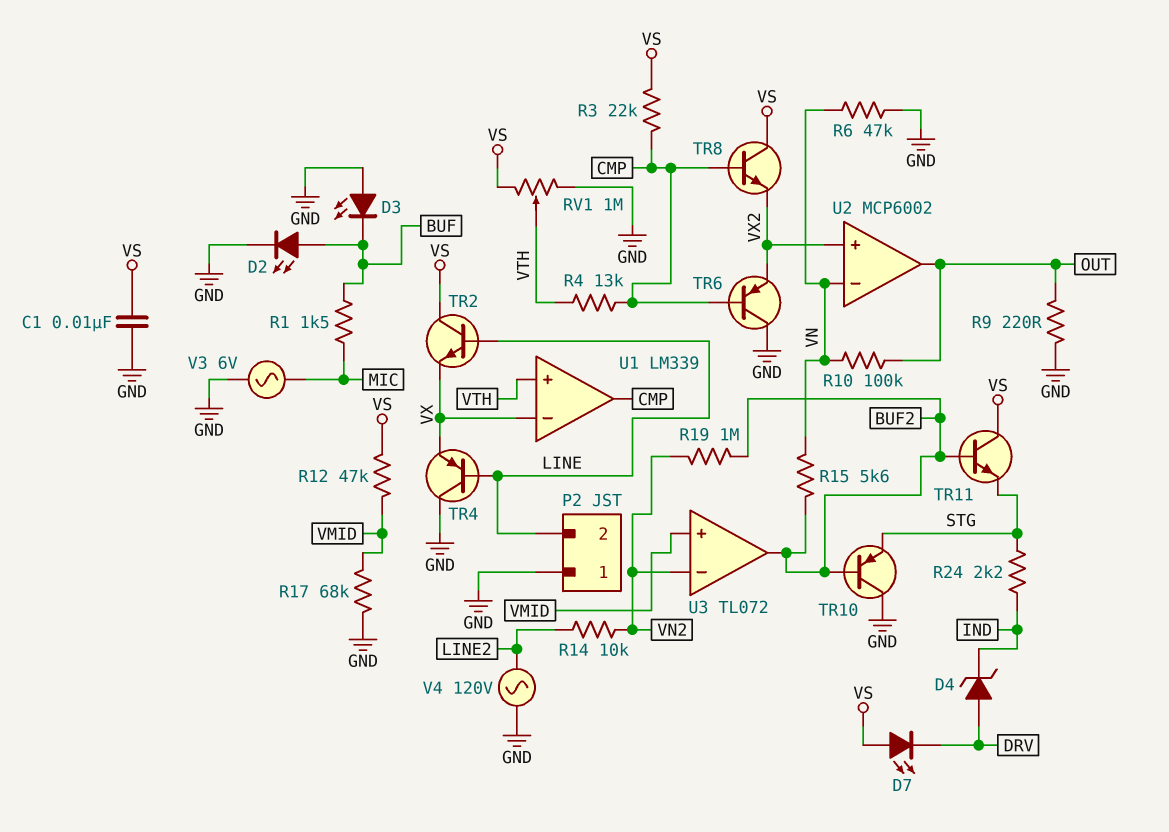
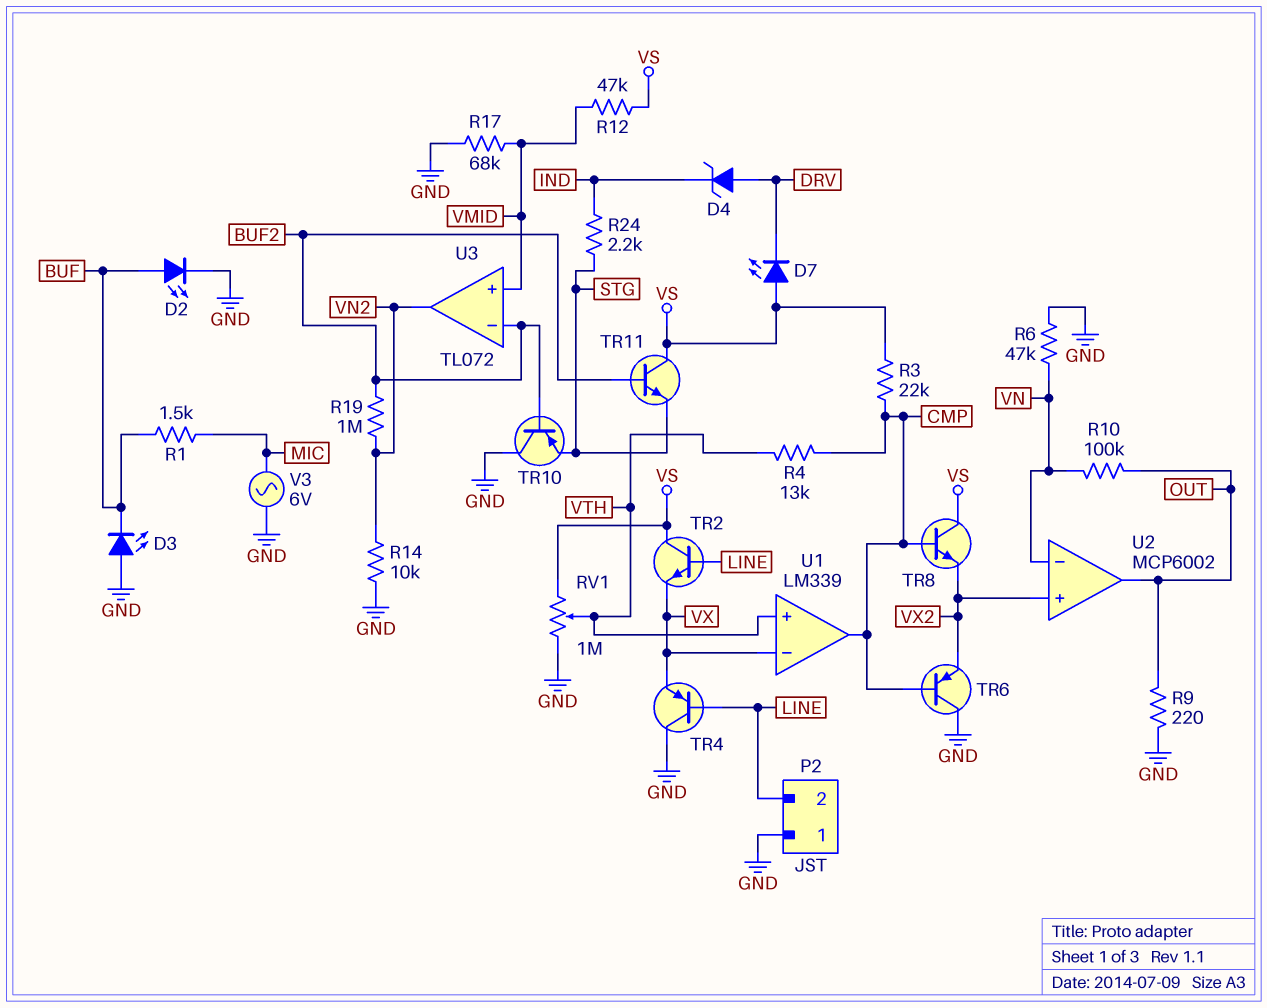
C1: 10nF (GND, VS) -> none
R14: 10k (LINE2, VN2) -> 10k (GND, VN2)
R15: 5.6k (BUF2, VN) -> none
U3 pin in-: VN2 -> BUF2
U3 pin out: BUF2 -> VN2
V4: AC 120V (GND, LINE2) -> none

